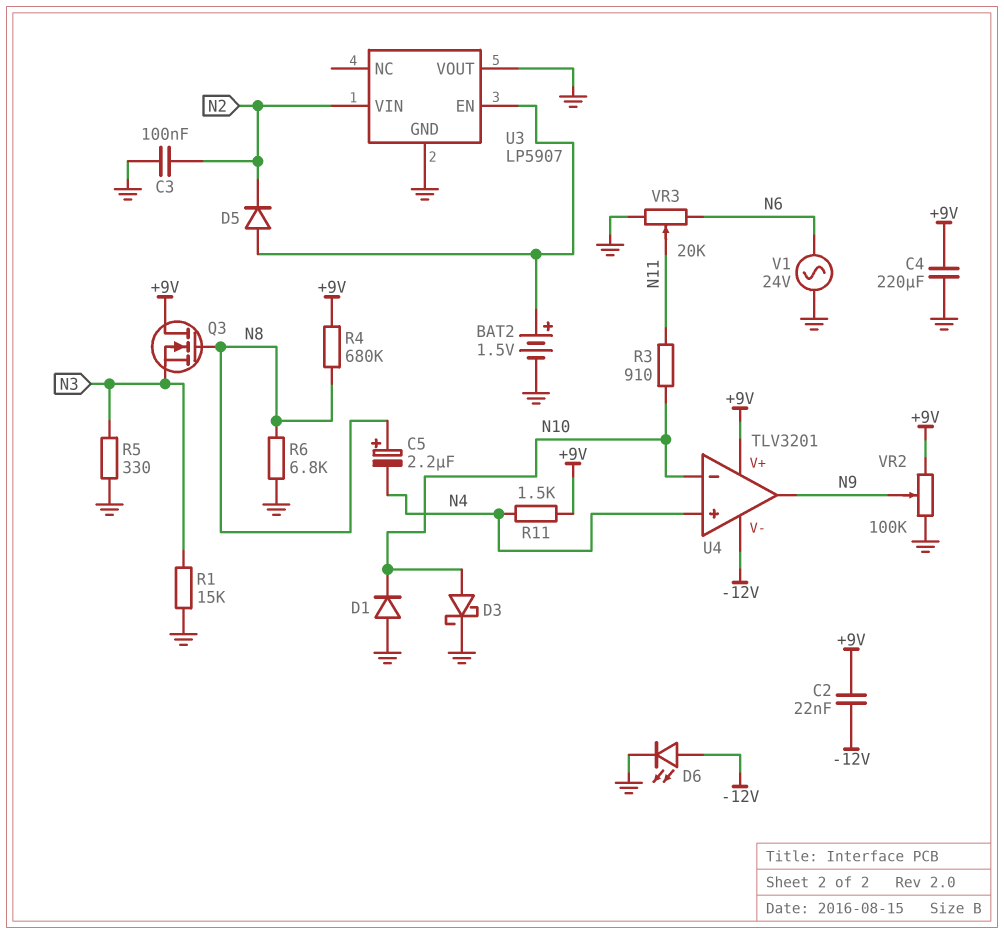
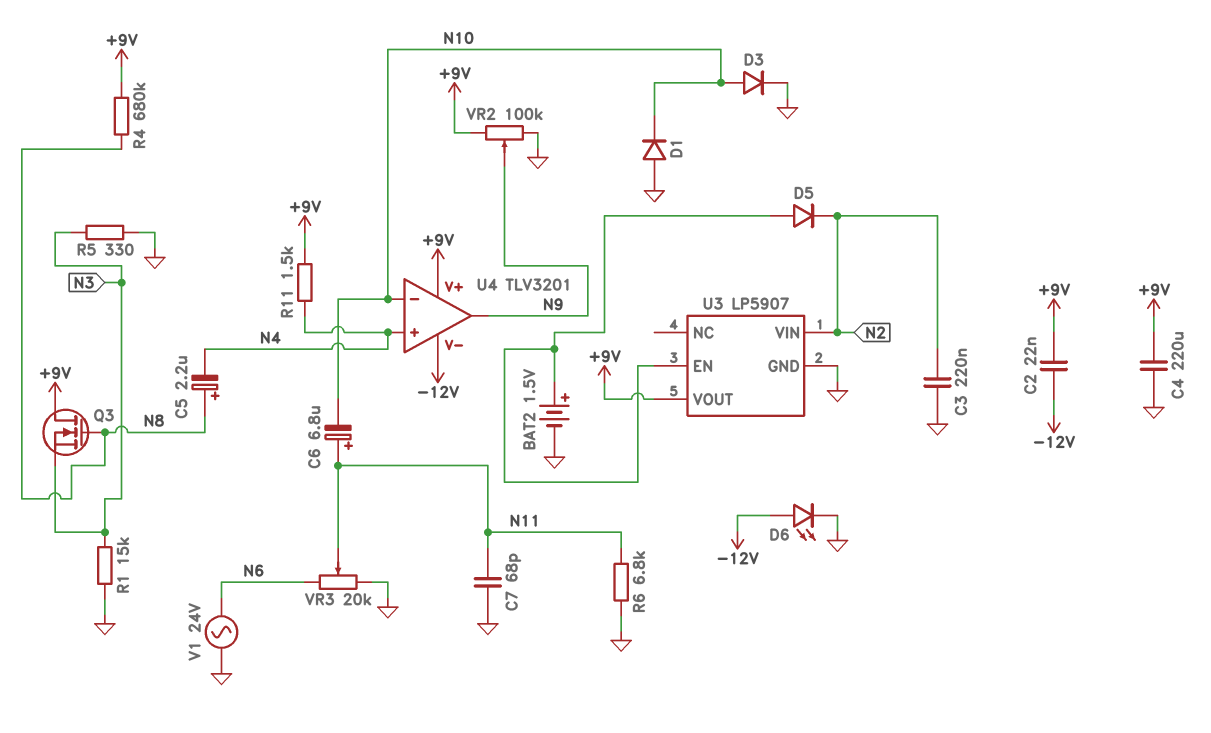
C3: 100nF (GND, N2) -> 220nF (GND, N2)
C6: none -> 6.8uF (plus N11, minus N10)
C7: none -> 68pF (GND, N11)
D3: schottky (A N10, K GND) -> diode (A N10, K GND)
R3: 910 (N10, N11) -> none
R6: 6.8k (GND, N8) -> 6.8k (GND, N11)
U3 pin VOUT: GND -> +9V

